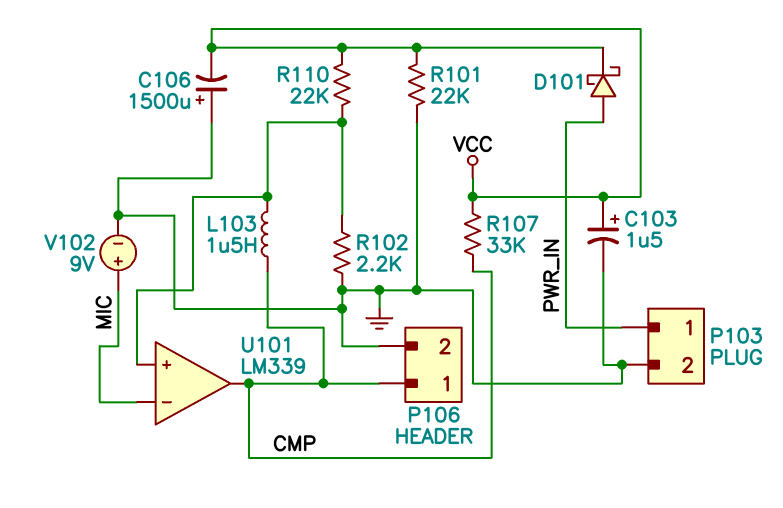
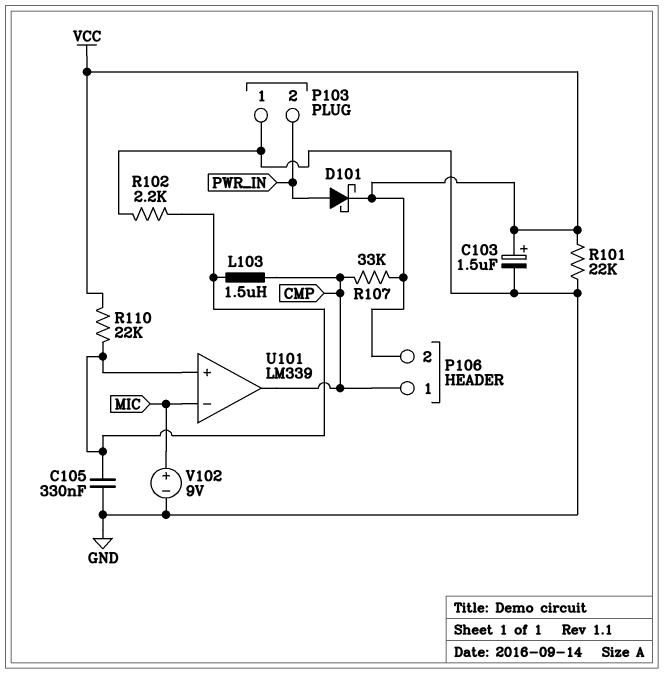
C105: none -> 330nF (GND, U101/in+)
C106: 1500uF (plus GND, minus VCC) -> none
P103 pin 1: PWR_IN -> GND
P103 pin 2: GND -> PWR_IN
P106 pin 2: GND -> VCC

